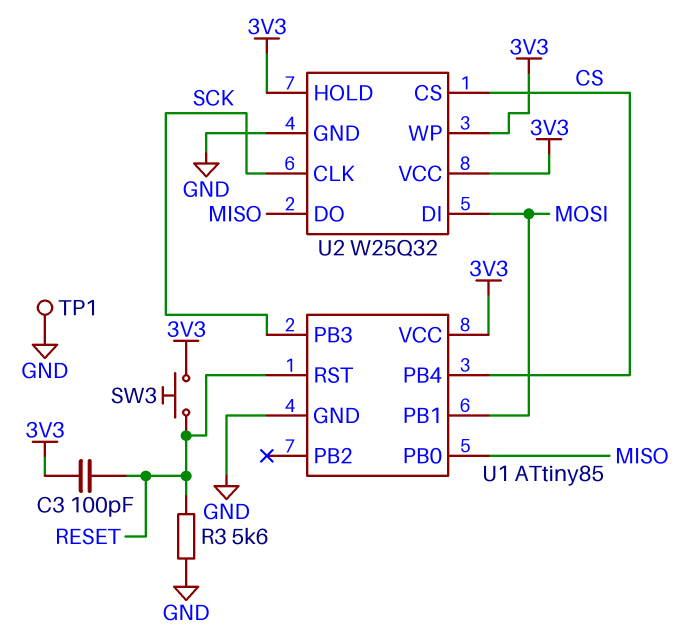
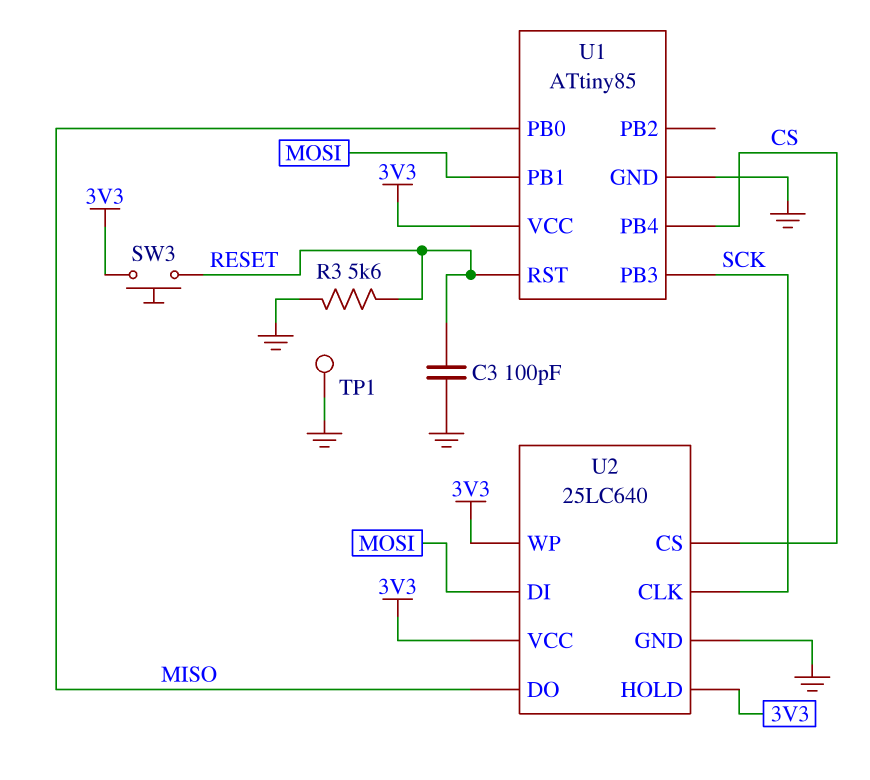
C3: 100pF (3V3, RESET) -> 100pF (GND, RESET)
U2: W25Q32 -> 25LC640

